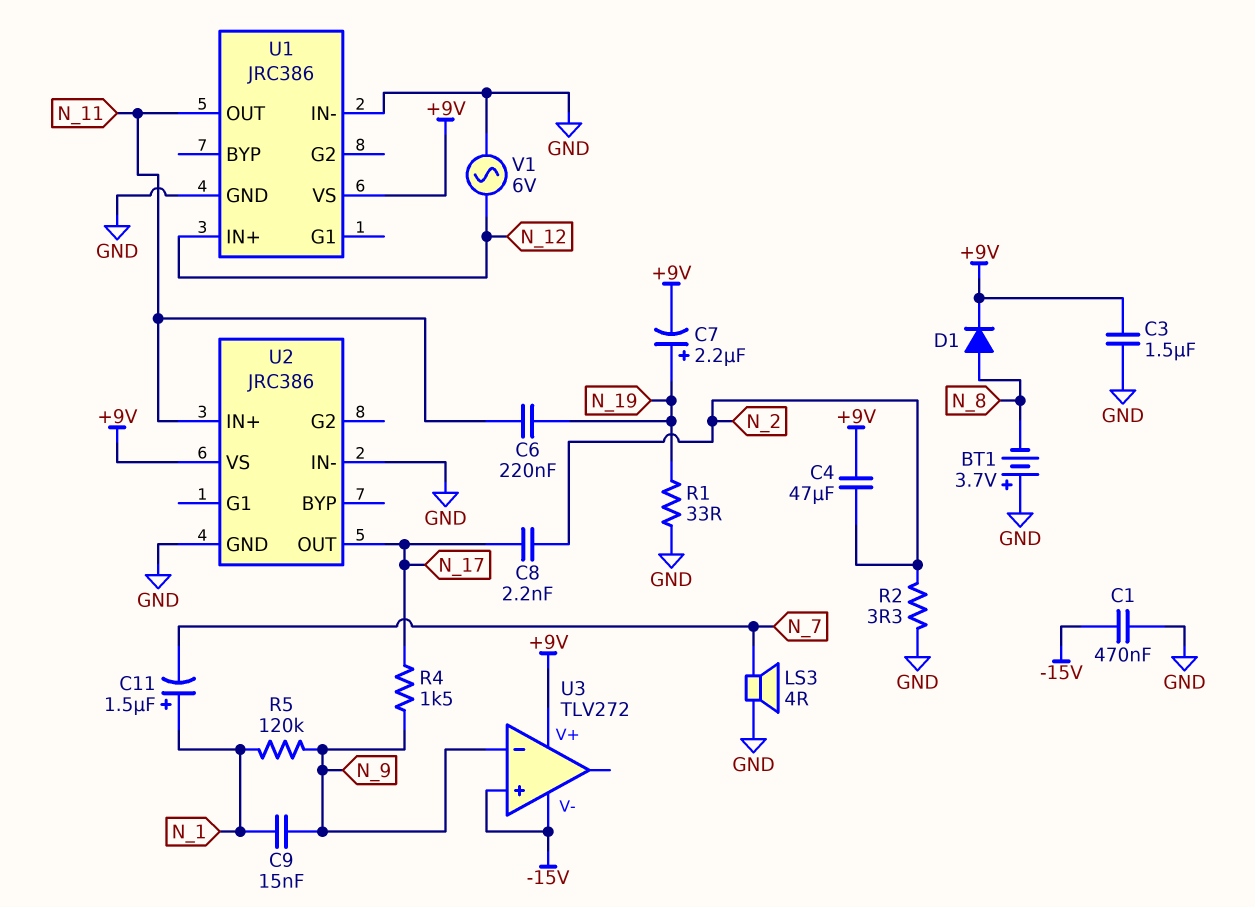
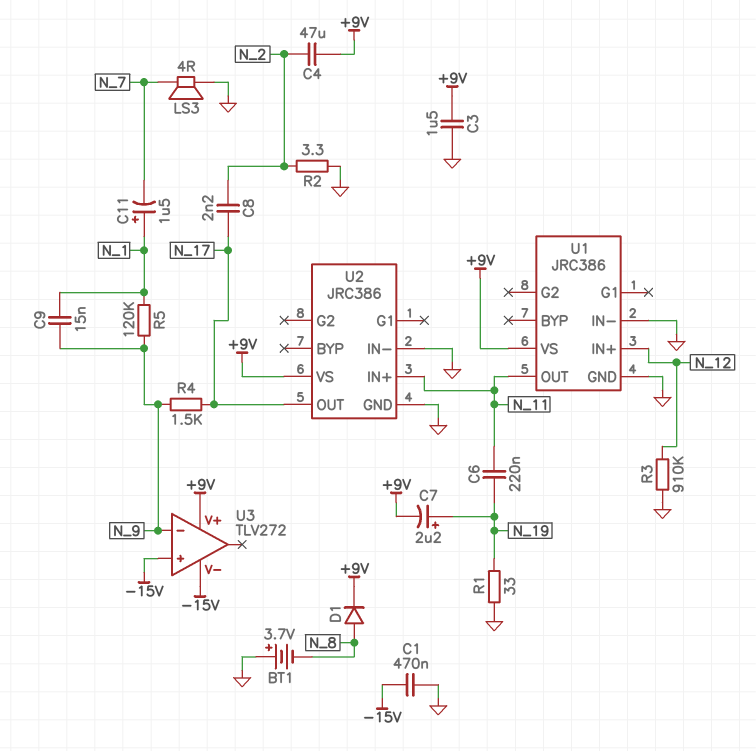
R3: none -> 910k (GND, N_12)
V1: AC 6V (GND, N_12) -> none

